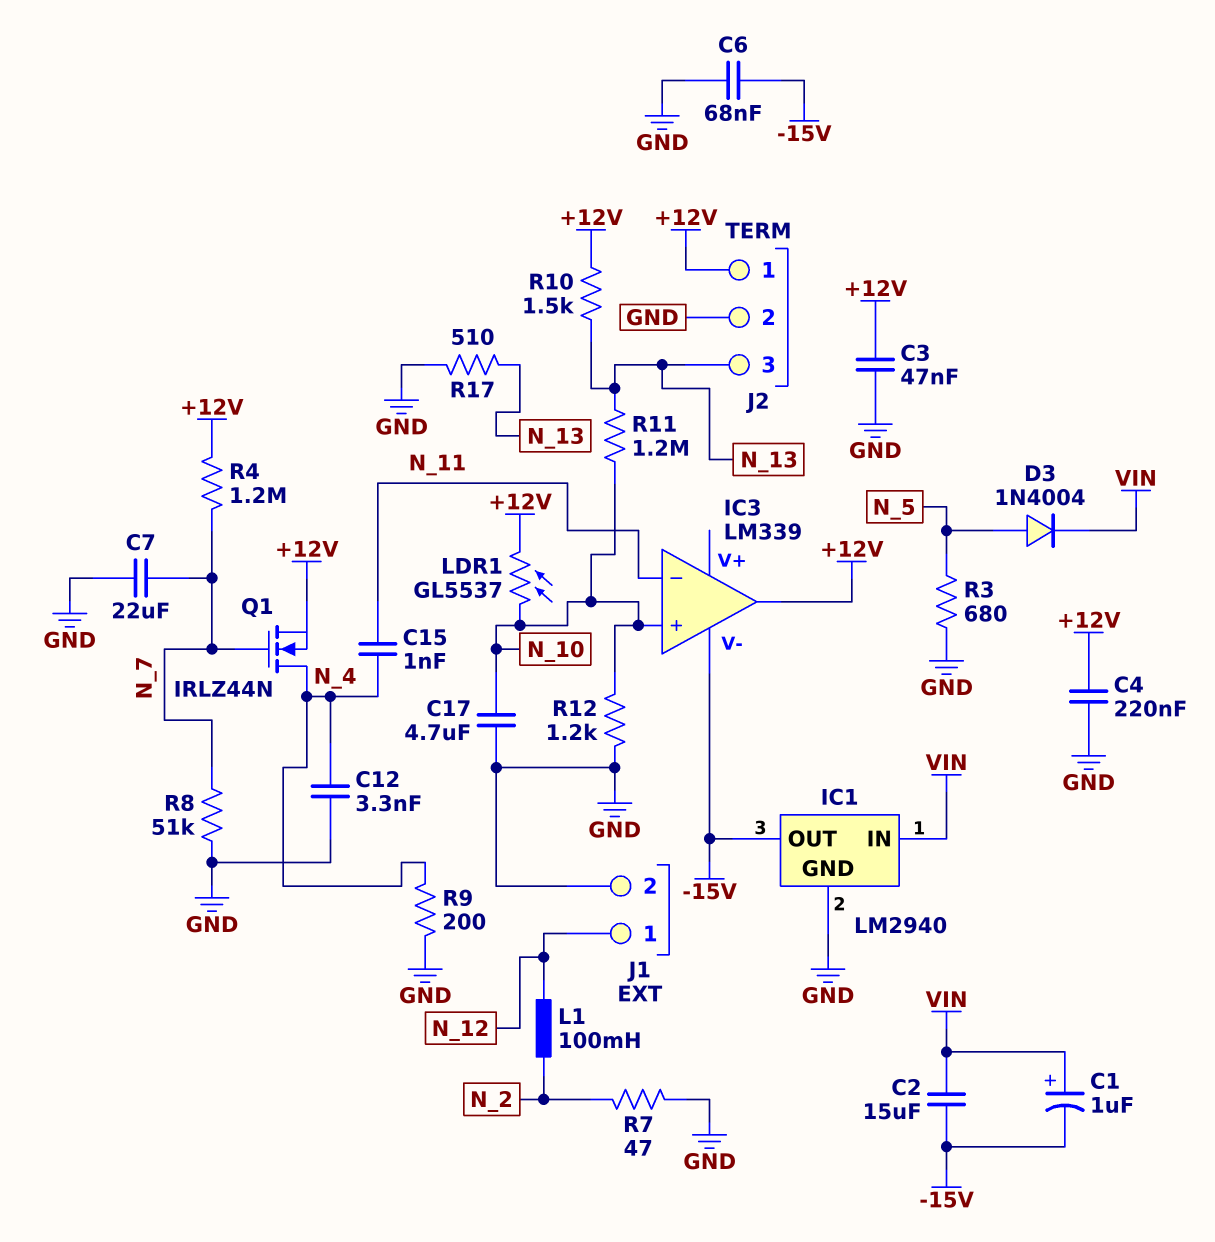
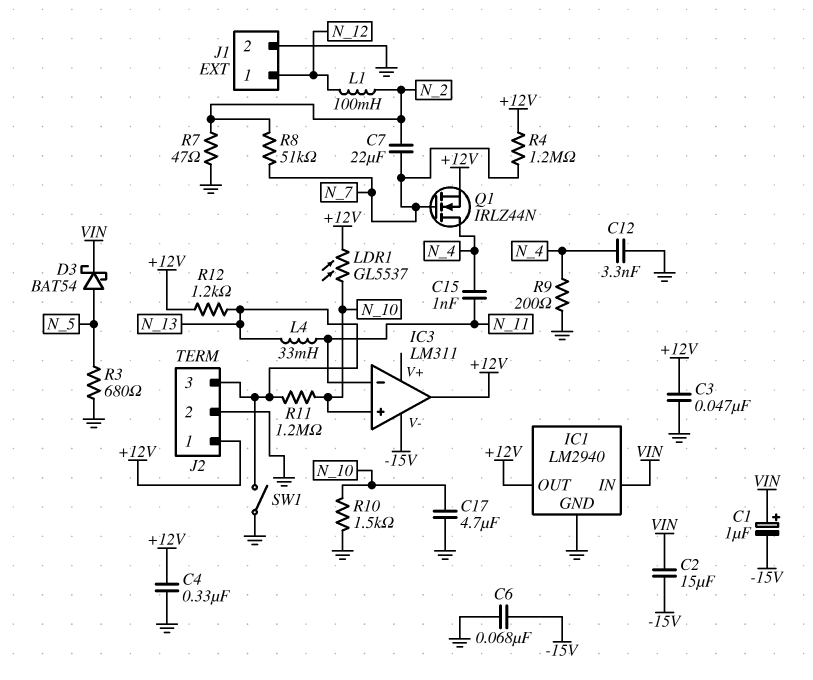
C4: 220nF (+12V, GND) -> 330nF (+12V, GND)
C7: 22uF (GND, N_7) -> 22uF (N_2, N_7)
D3: diode 1N4004 (A N_5, K VIN) -> schottky BAT54 (A N_5, K VIN)
IC1 pin OUT: -15V -> +12V
IC3: LM339 -> LM311
L4: none -> 33mH (N_11, N_13)
R8: 51k (GND, N_7) -> 51k (N_2, N_7)
R10: 1.5k (+12V, N_13) -> 1.5k (GND, N_10)
R12: 1.2k (GND, N_10) -> 1.2k (+12V, N_13)
R17: 510 (GND, N_13) -> none
SW1: none -> switch (GND, N_13)

